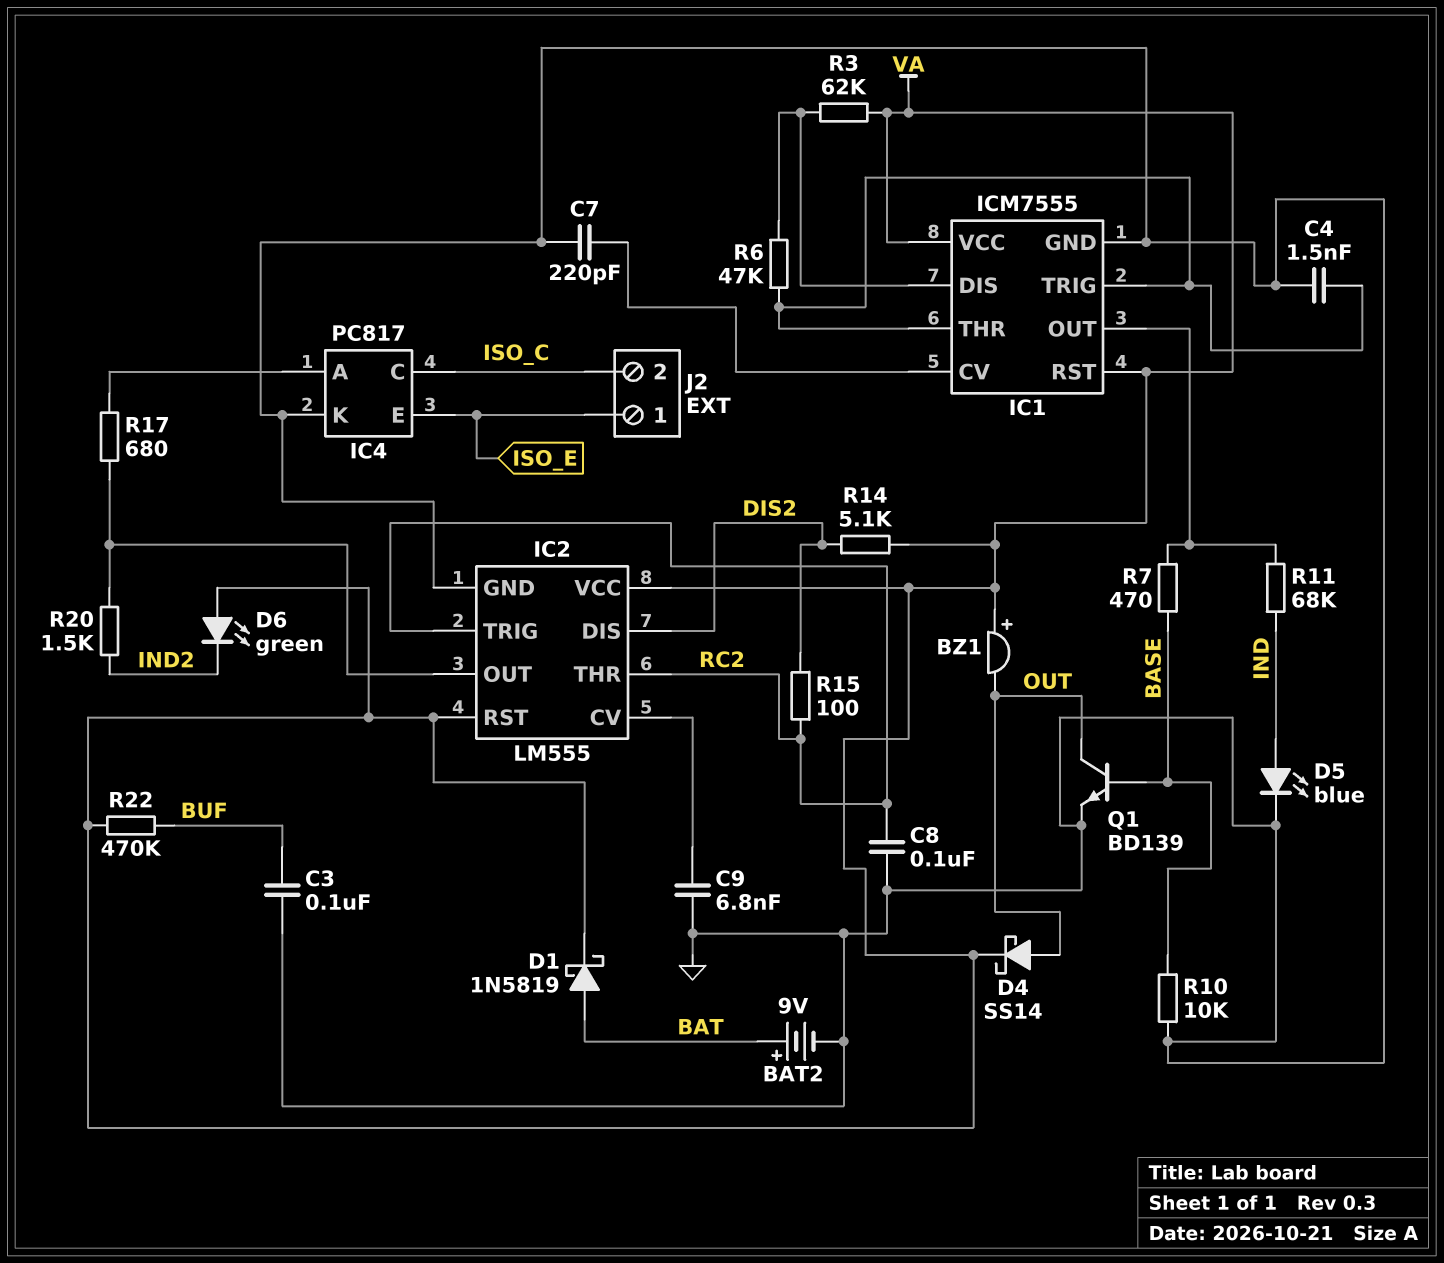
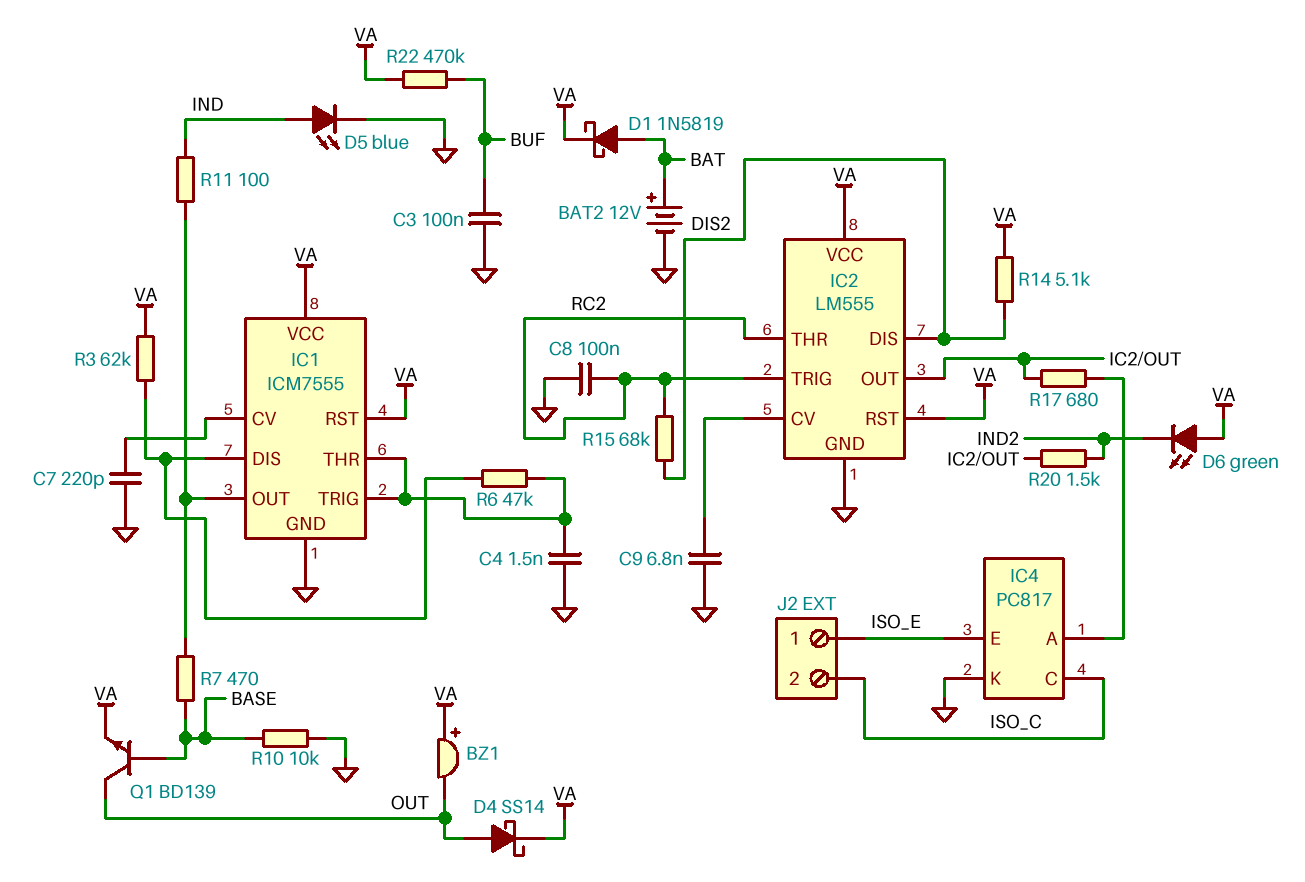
BAT2: 9V (plus BAT, minus GND) -> 12V (plus BAT, minus GND)
Q1: NPN BD139 (B BASE, C OUT, E GND) -> NPN BD139 (B BASE, C OUT, E VA)
R11: 68k (IC1/OUT, IND) -> 100 (IC1/OUT, IND)
R15: 100 (DIS2, RC2) -> 68k (DIS2, RC2)

